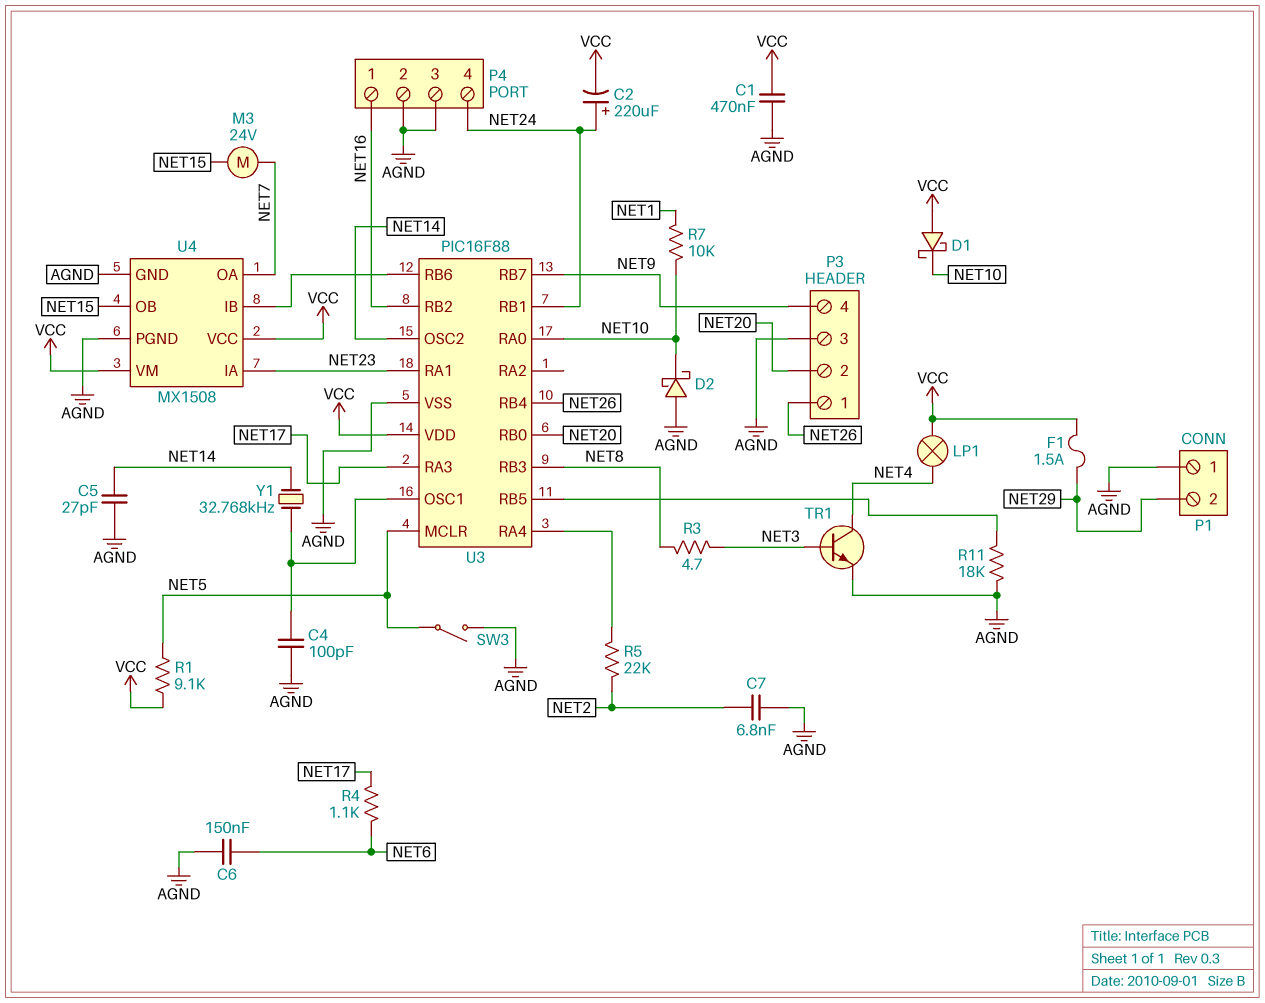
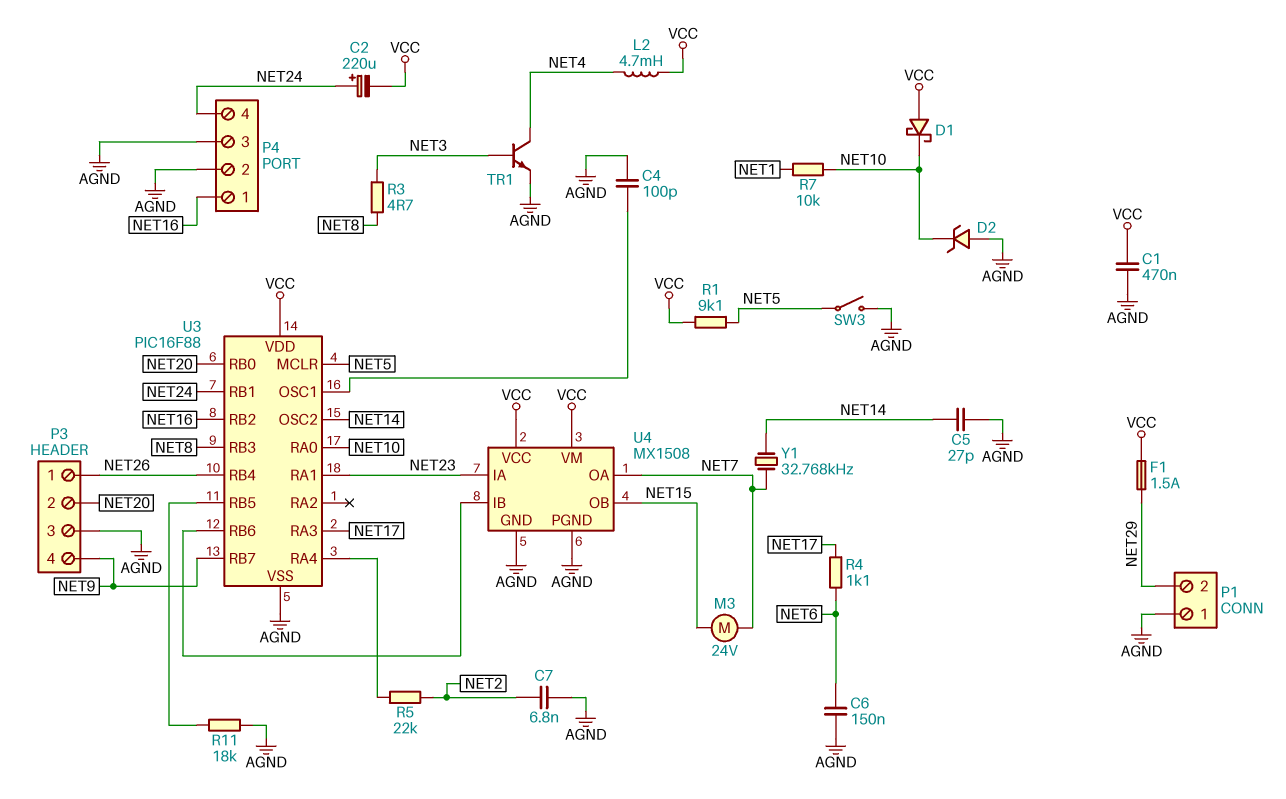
D2: schottky (A AGND, K NET10) -> zener (A AGND, K NET10)
L2: none -> 4.7mH (NET4, VCC)
LP1: lamp (NET4, VCC) -> none
Y1: 32.768kHz (NET14, U3/OSC1) -> 32.768kHz (NET7, NET14)

